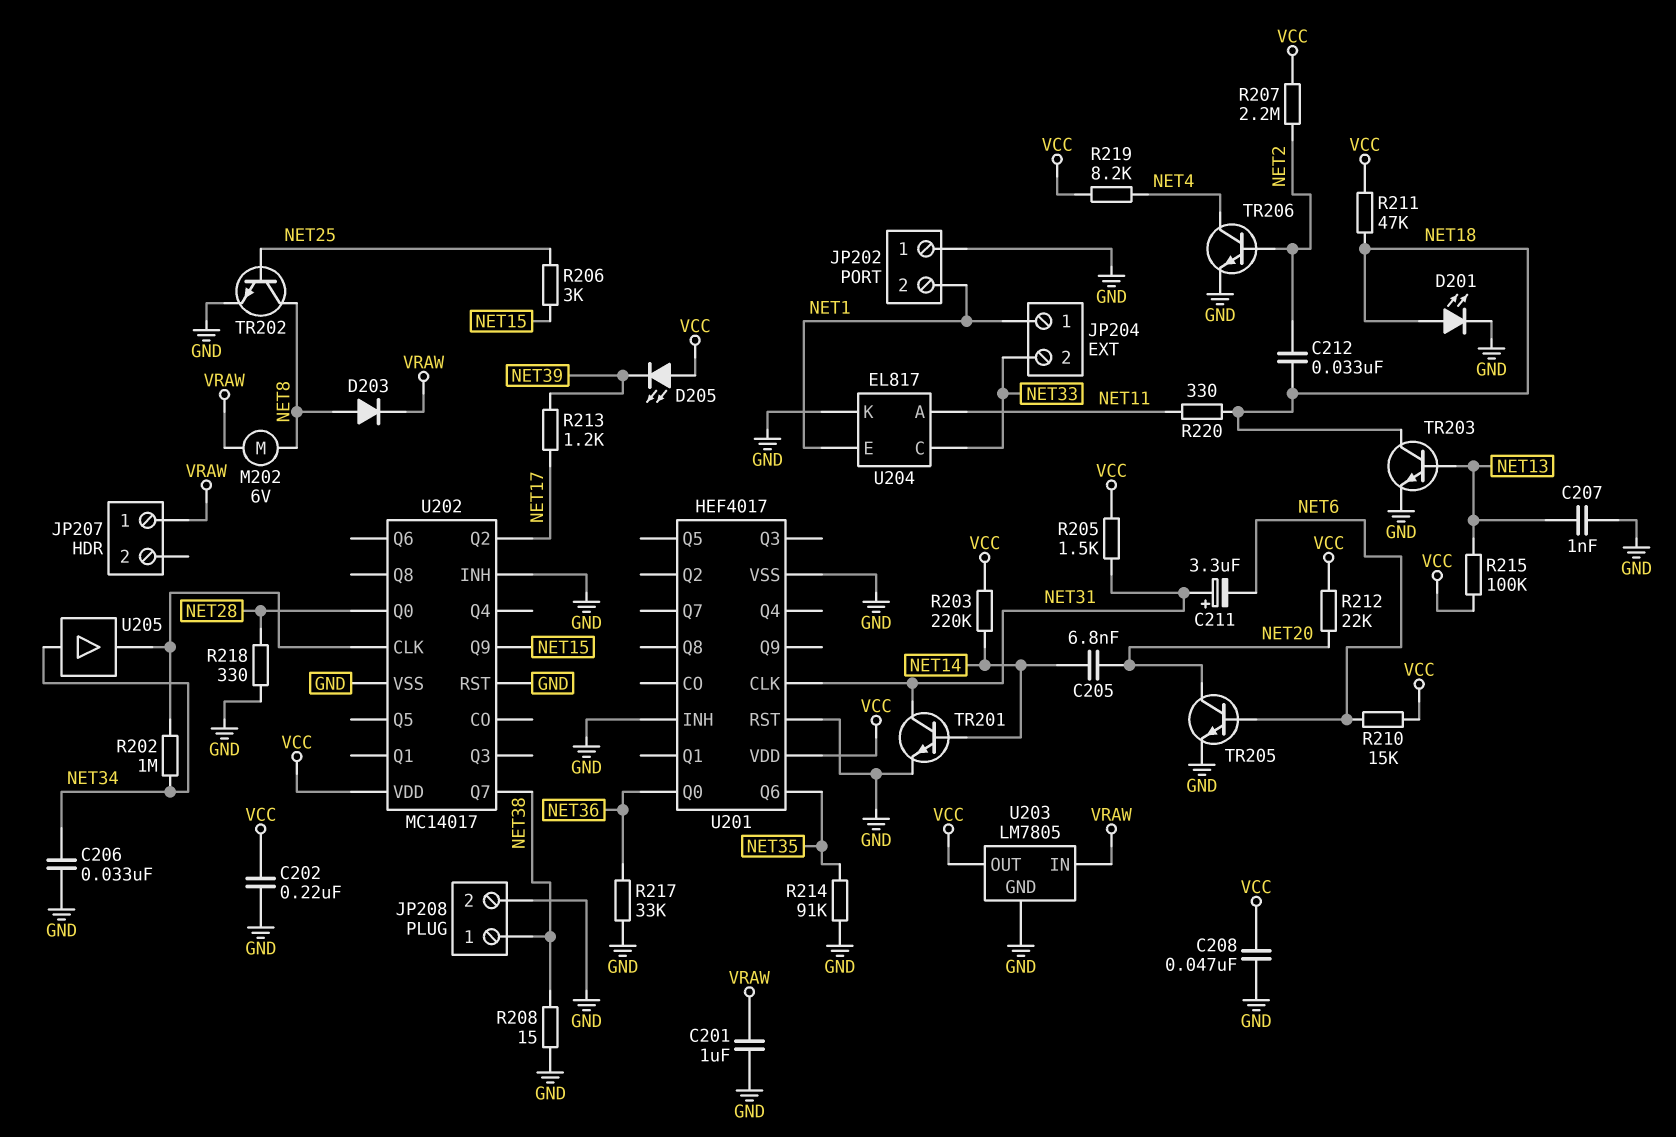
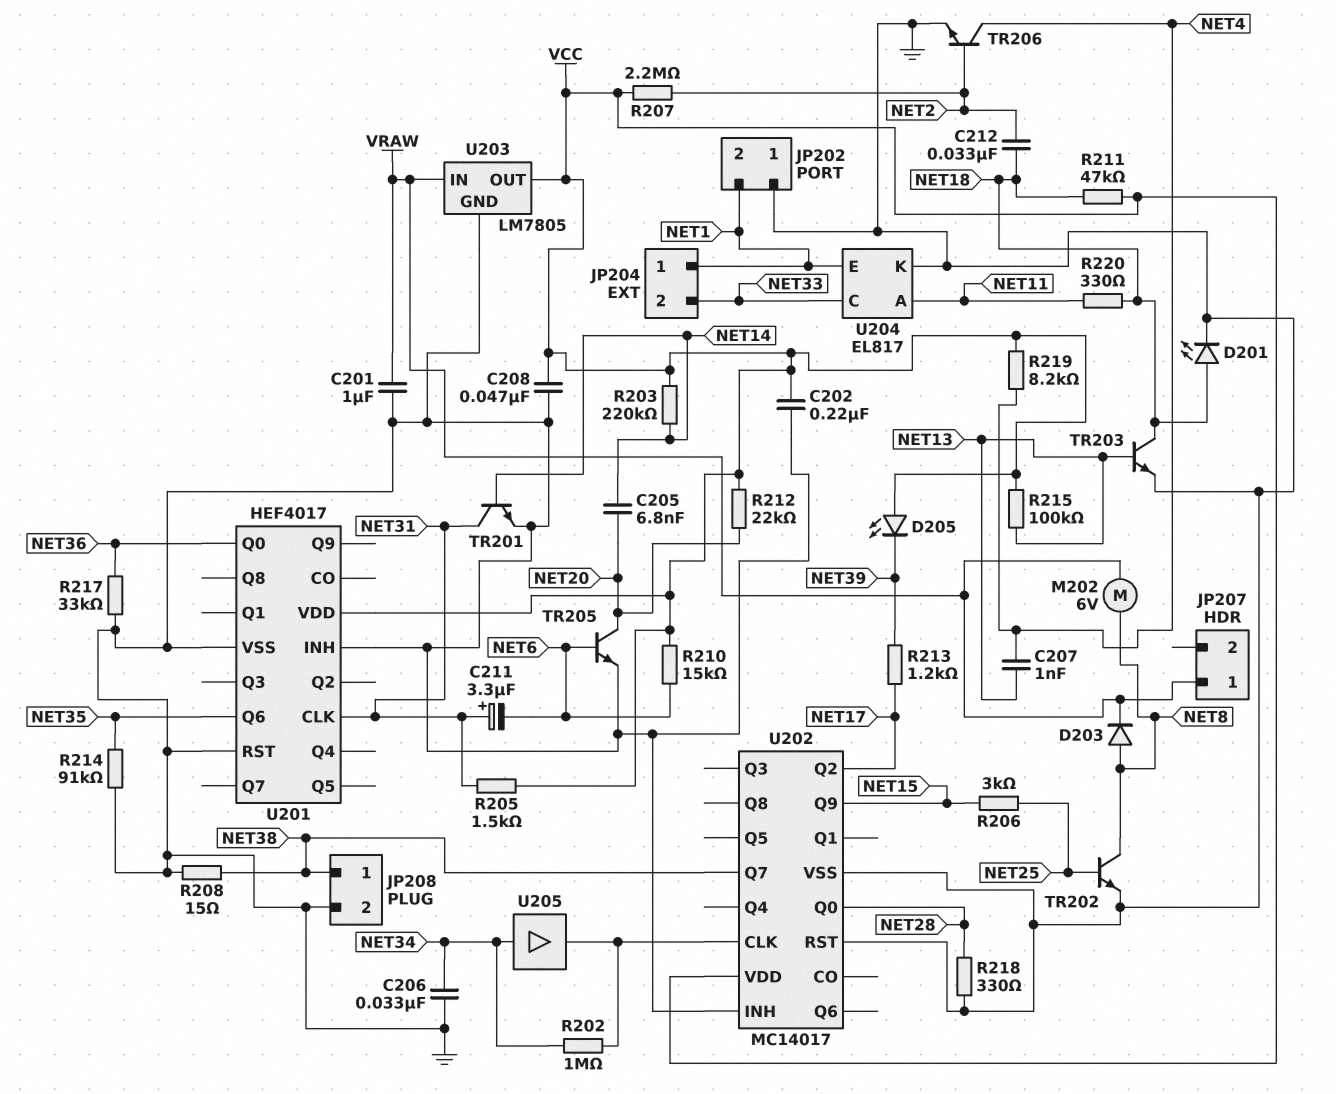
C207: 1nF (GND, NET13) -> 1nF (NET4, NET13)

